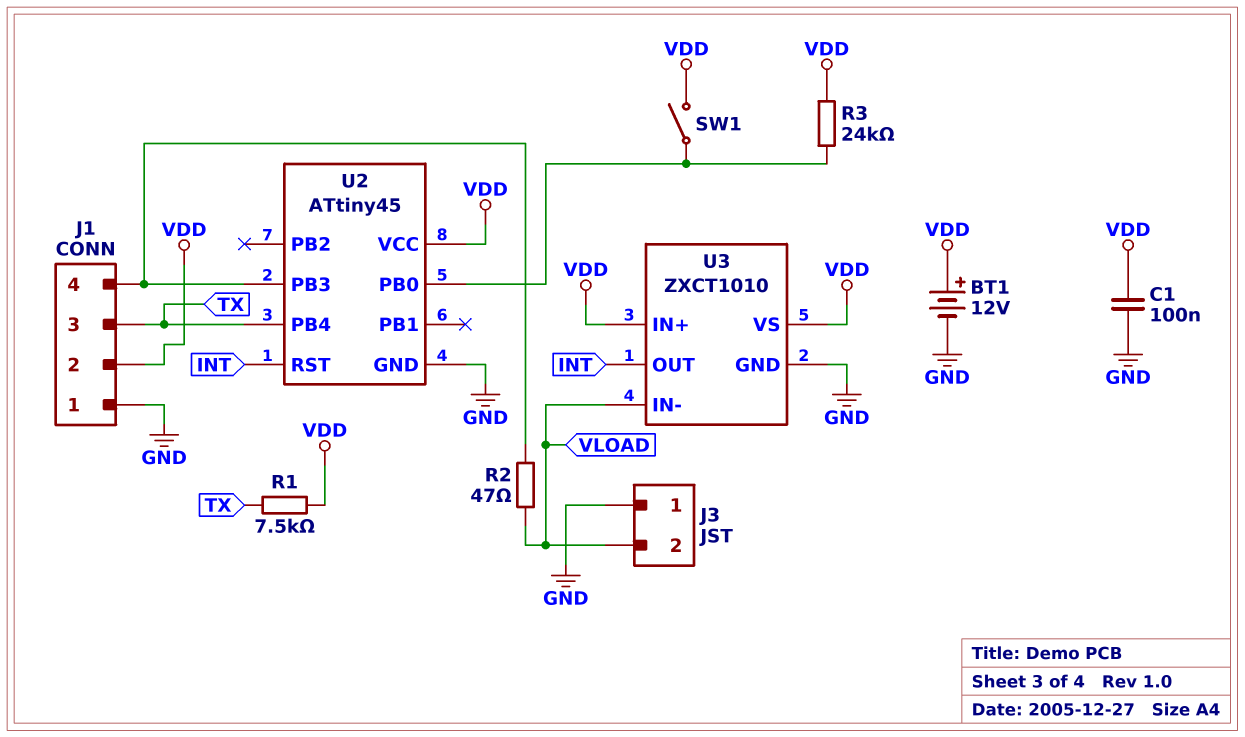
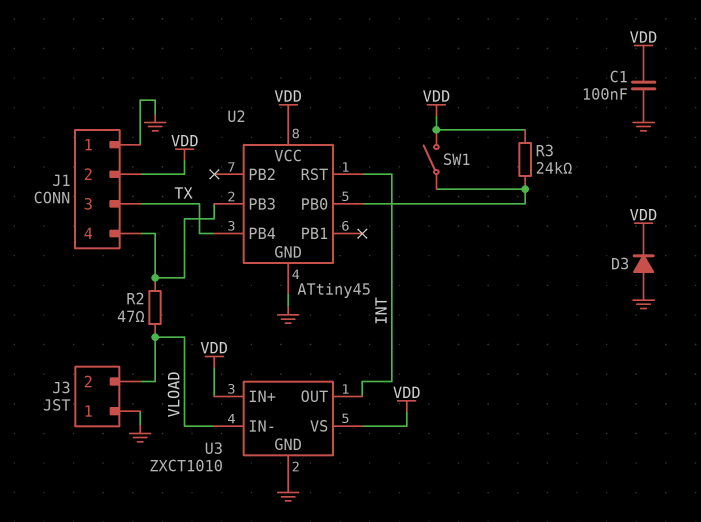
BT1: 12V (plus VDD, minus GND) -> none
D3: none -> diode (A GND, K VDD)
R1: 7.5k (TX, VDD) -> none

